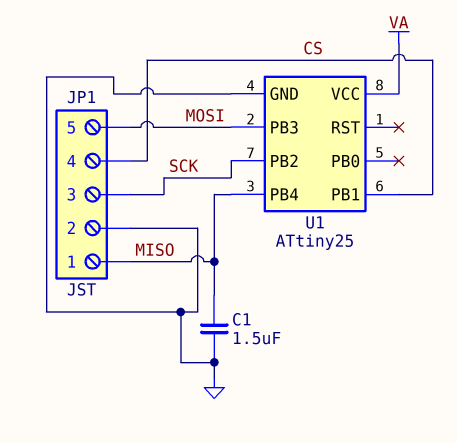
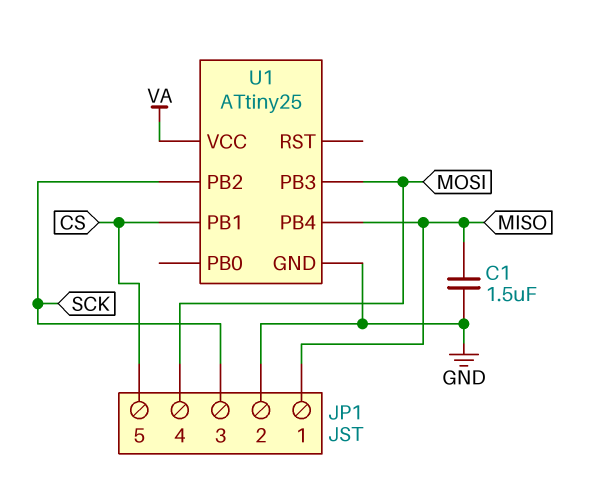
JP1 pin 4: CS -> MOSI
JP1 pin 5: MOSI -> CS

